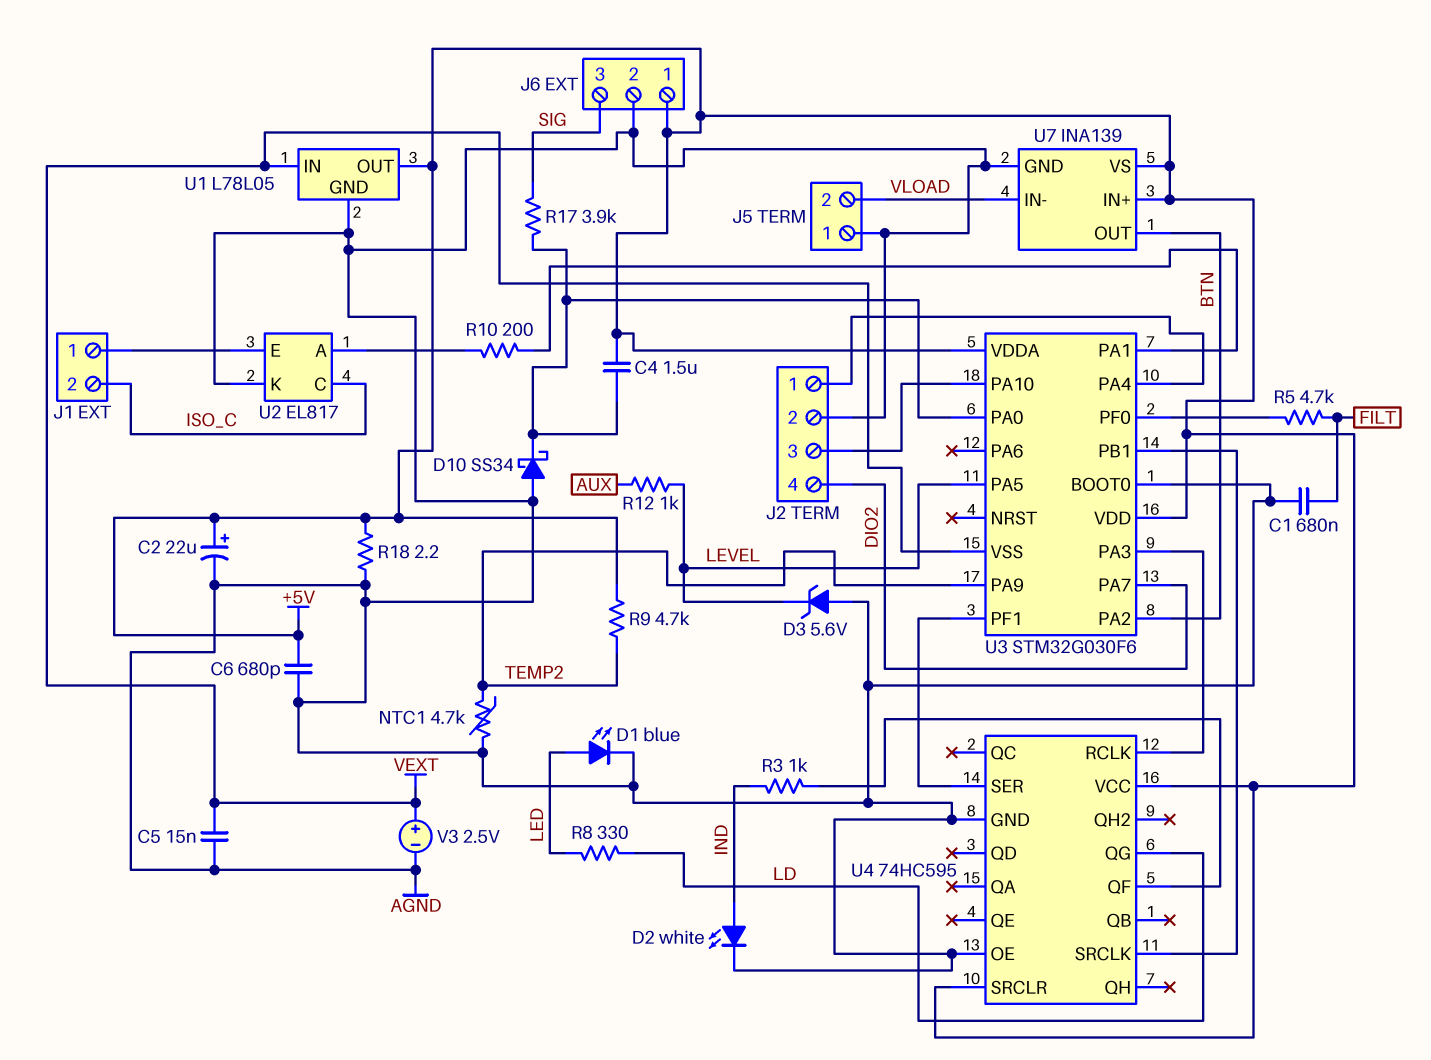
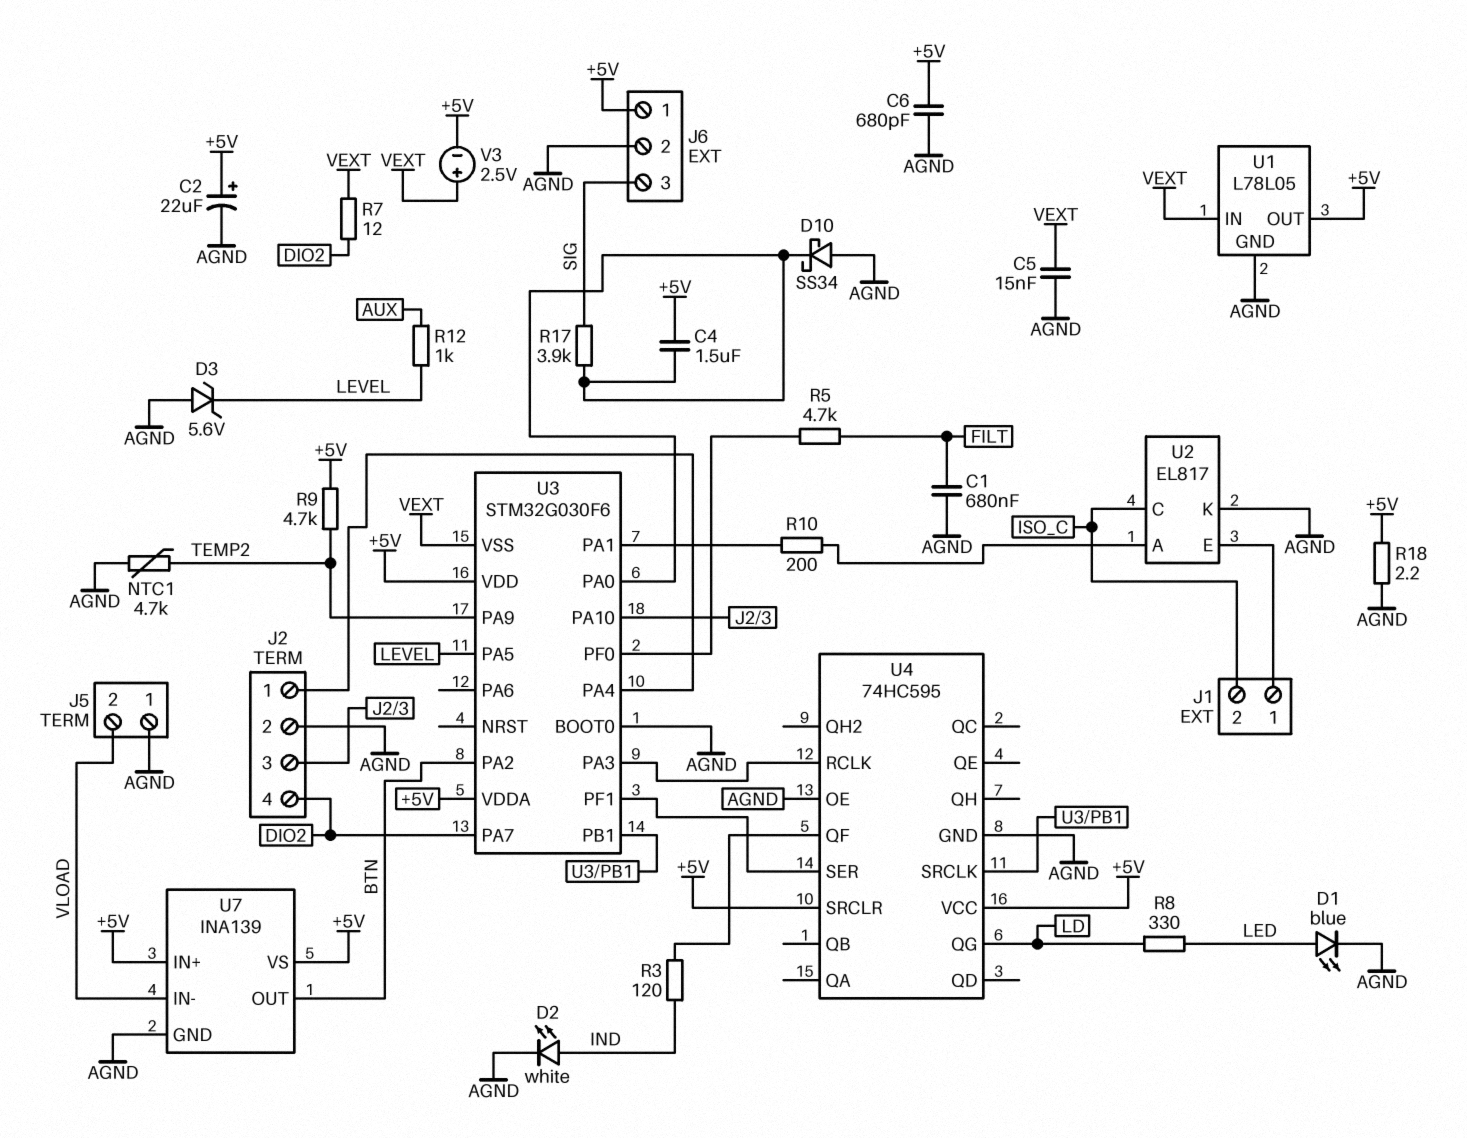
R3: 1k (IND, U4/QF) -> 120 (IND, U4/QF)
R7: none -> 12 (DIO2, VEXT)
V3: 2.5V (plus VEXT, minus AGND) -> 2.5V (plus VEXT, minus +5V)

